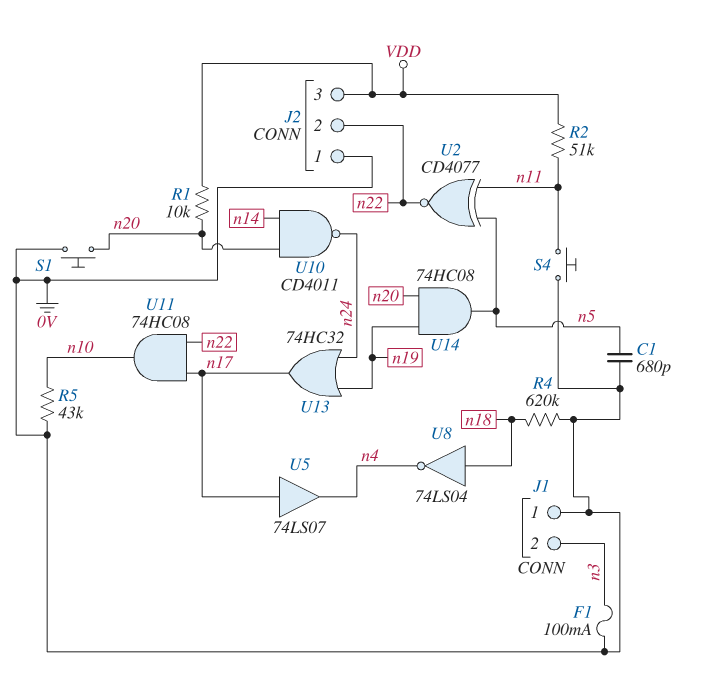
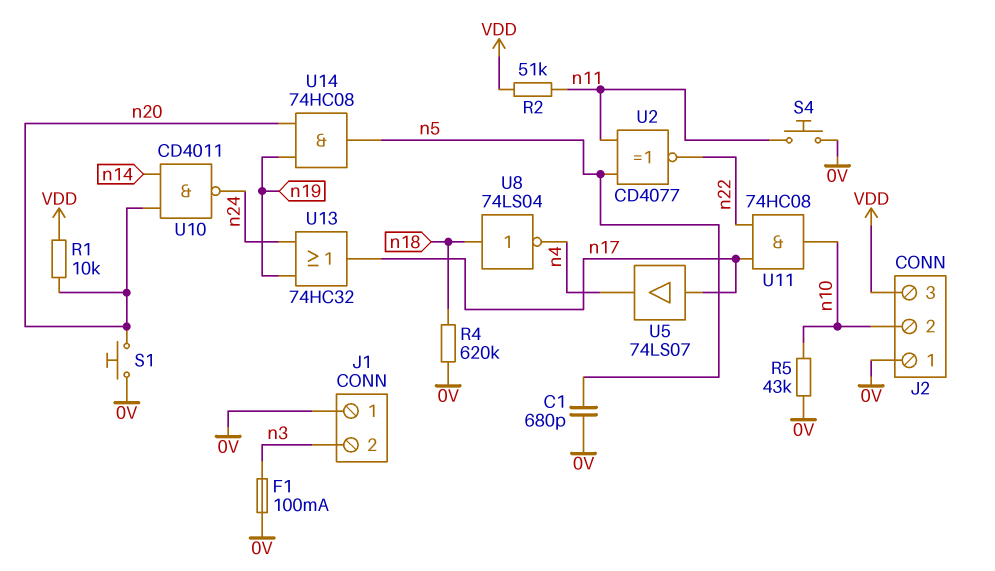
J2 pin 2: n22 -> n10

